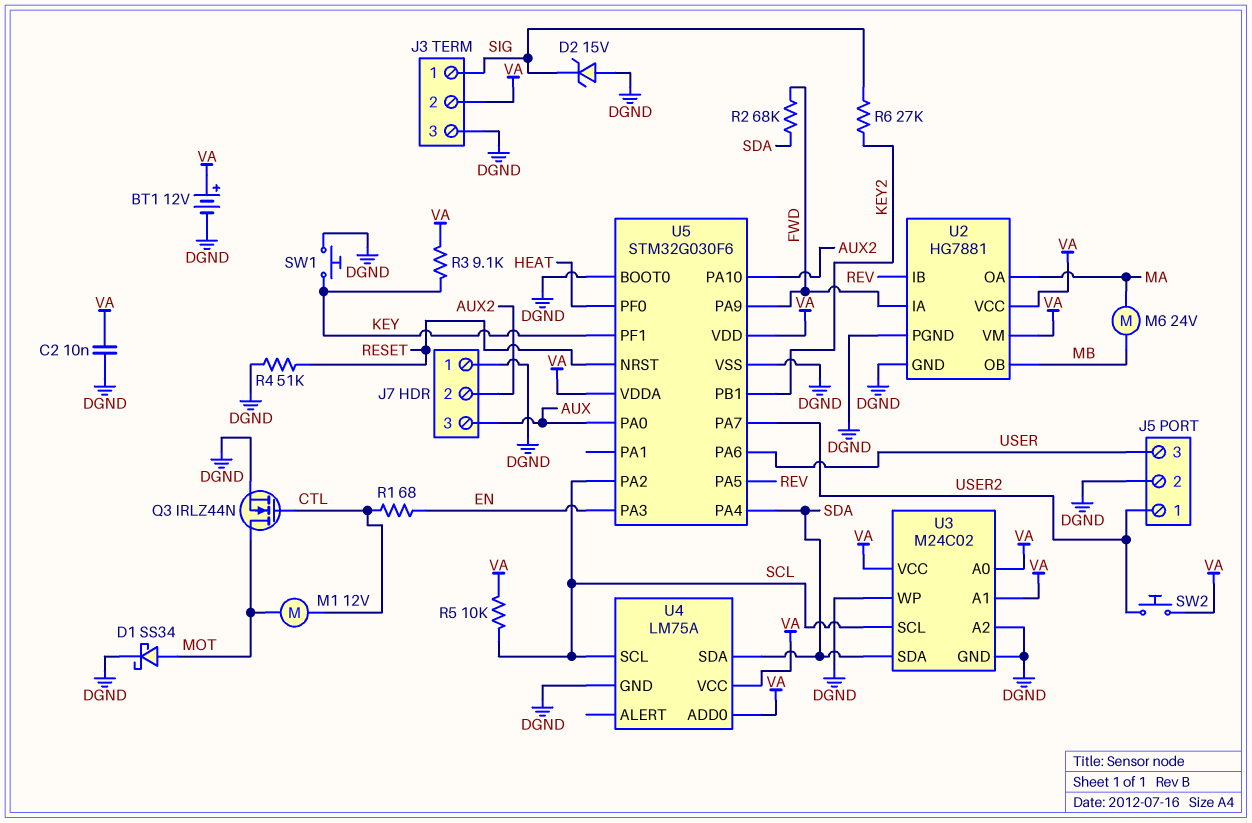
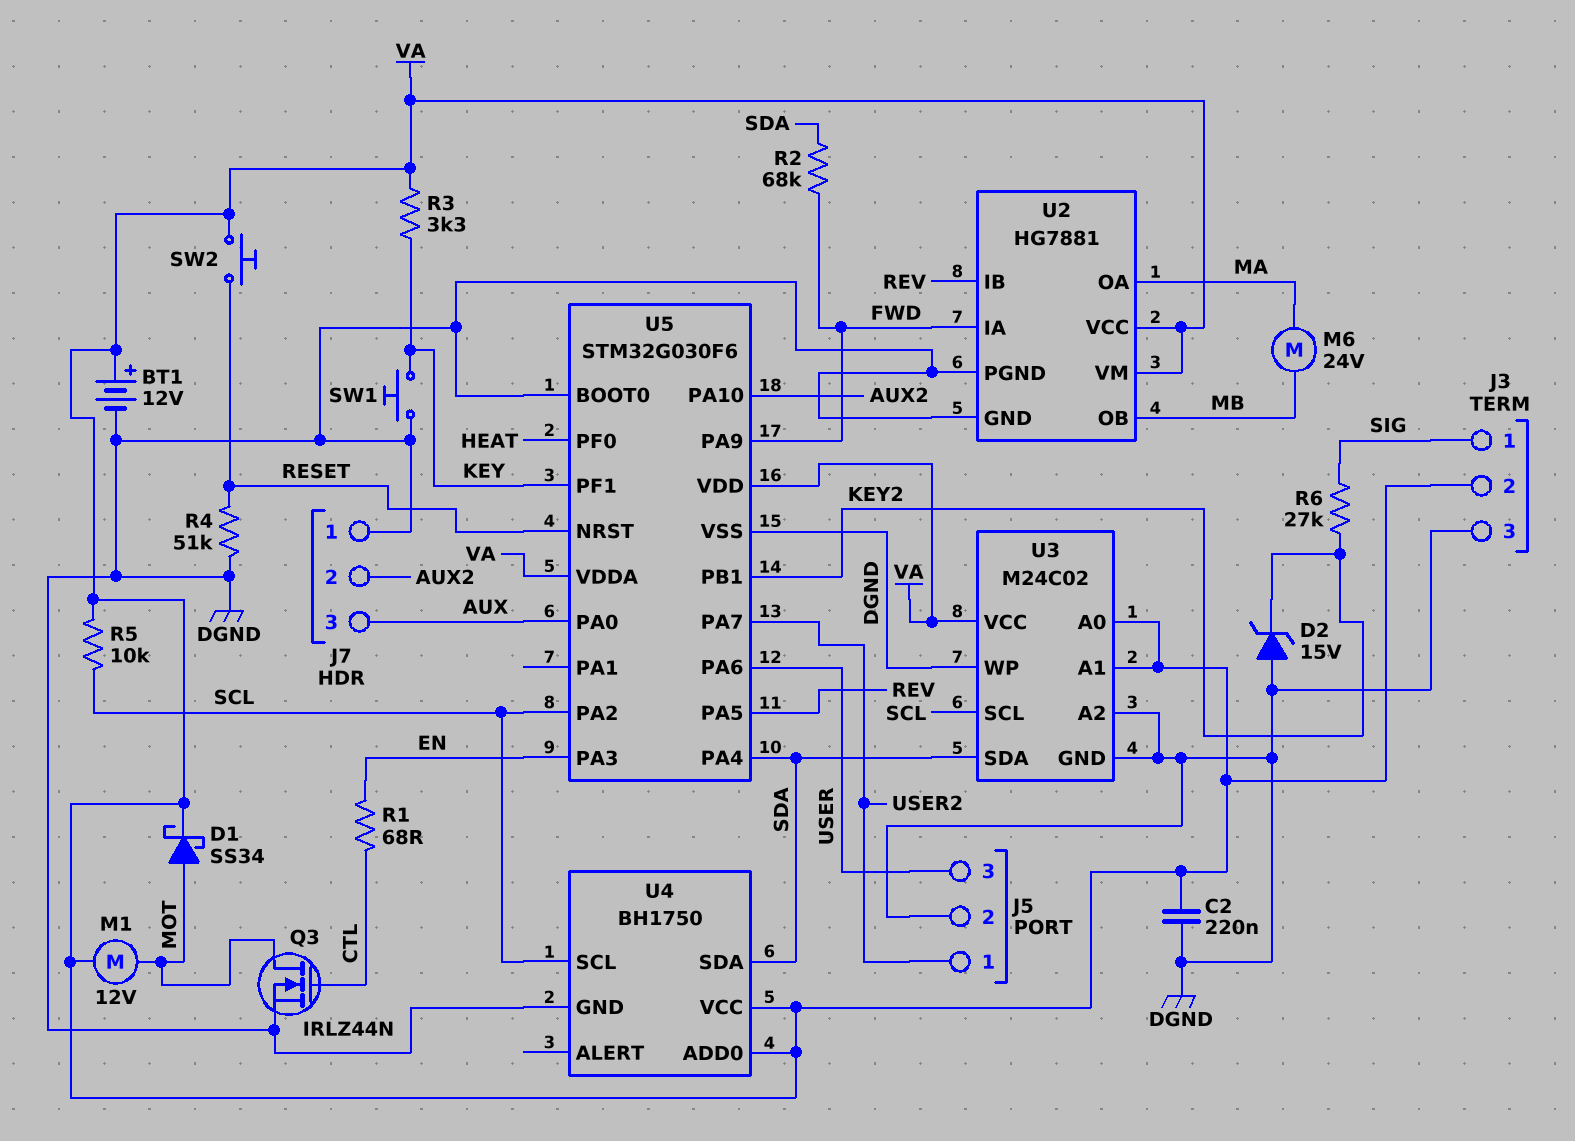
C2: 10nF (DGND, VA) -> 220nF (DGND, VA)
D1: schottky SS34 (A MOT, K DGND) -> schottky SS34 (A MOT, K VA)
D2: zener 15V (A DGND, K SIG) -> zener 15V (A DGND, K KEY2)
M1: motor 12V (CTL, MOT) -> motor 12V (MOT, VA)
R3: 9.1k (KEY, VA) -> 3.3k (KEY, VA)
SW2: button (USER2, VA) -> button (RESET, VA)
U4: LM75A -> BH1750

